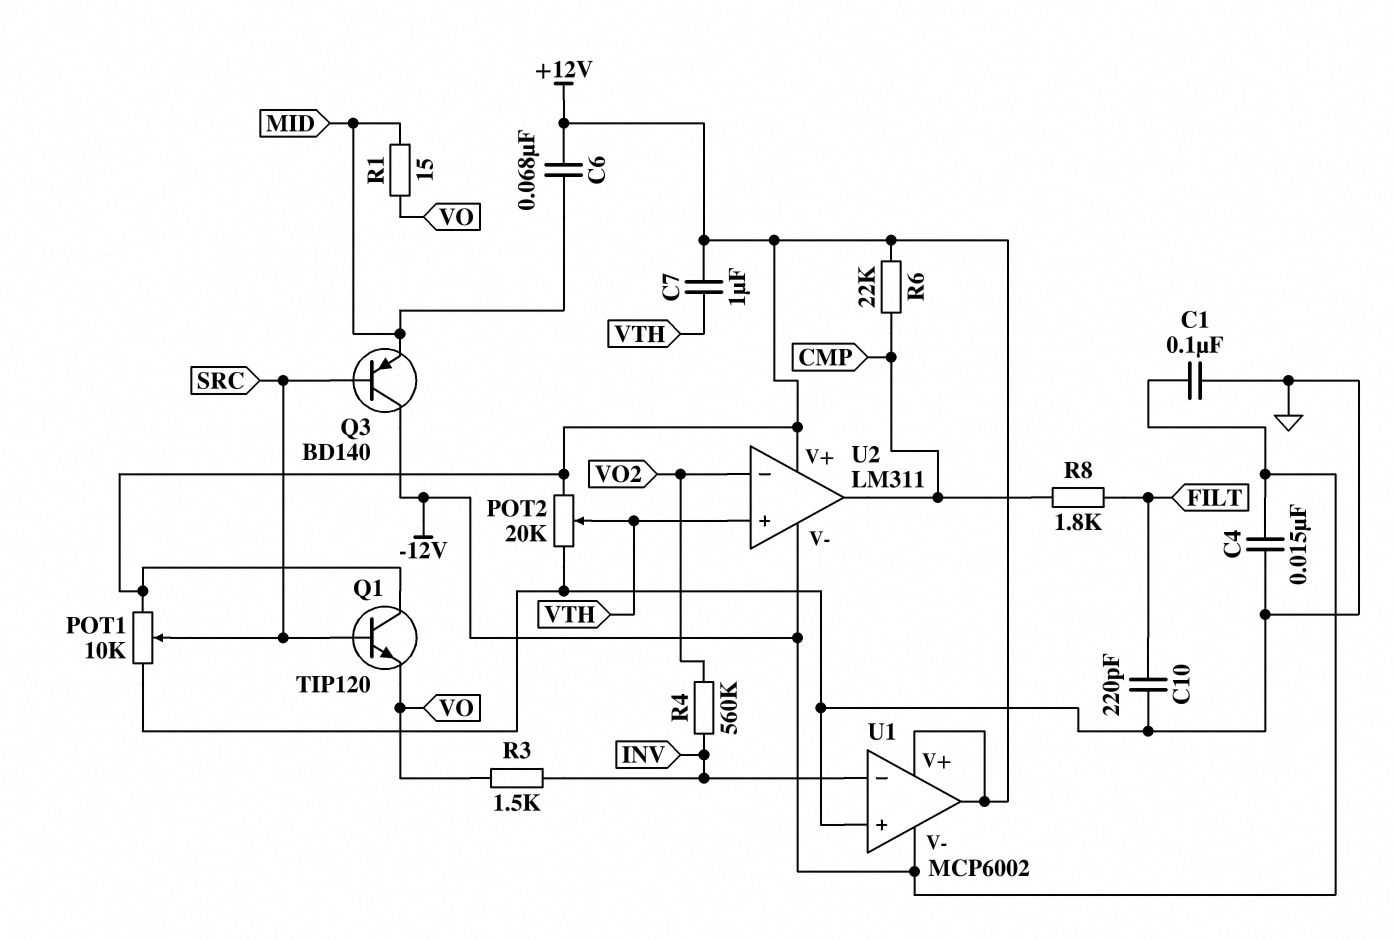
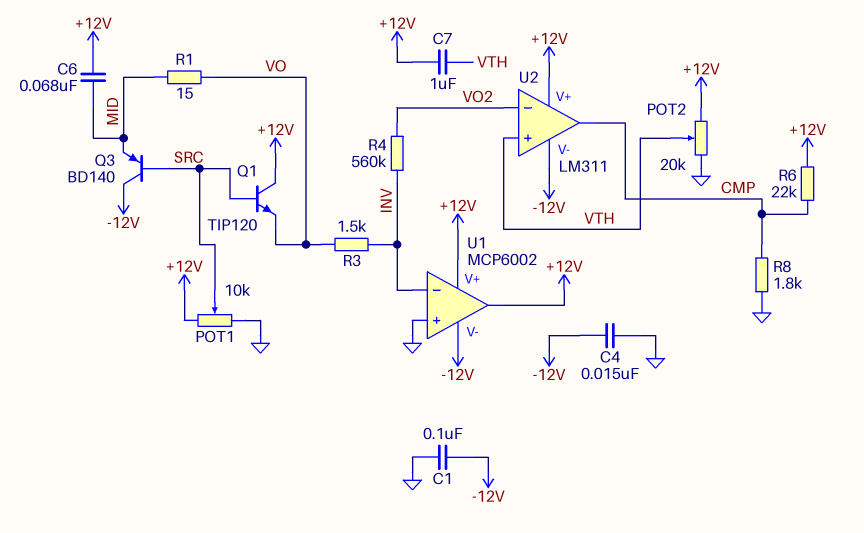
C10: 220pF (FILT, GND) -> none
R8: 1.8k (CMP, FILT) -> 1.8k (CMP, GND)

